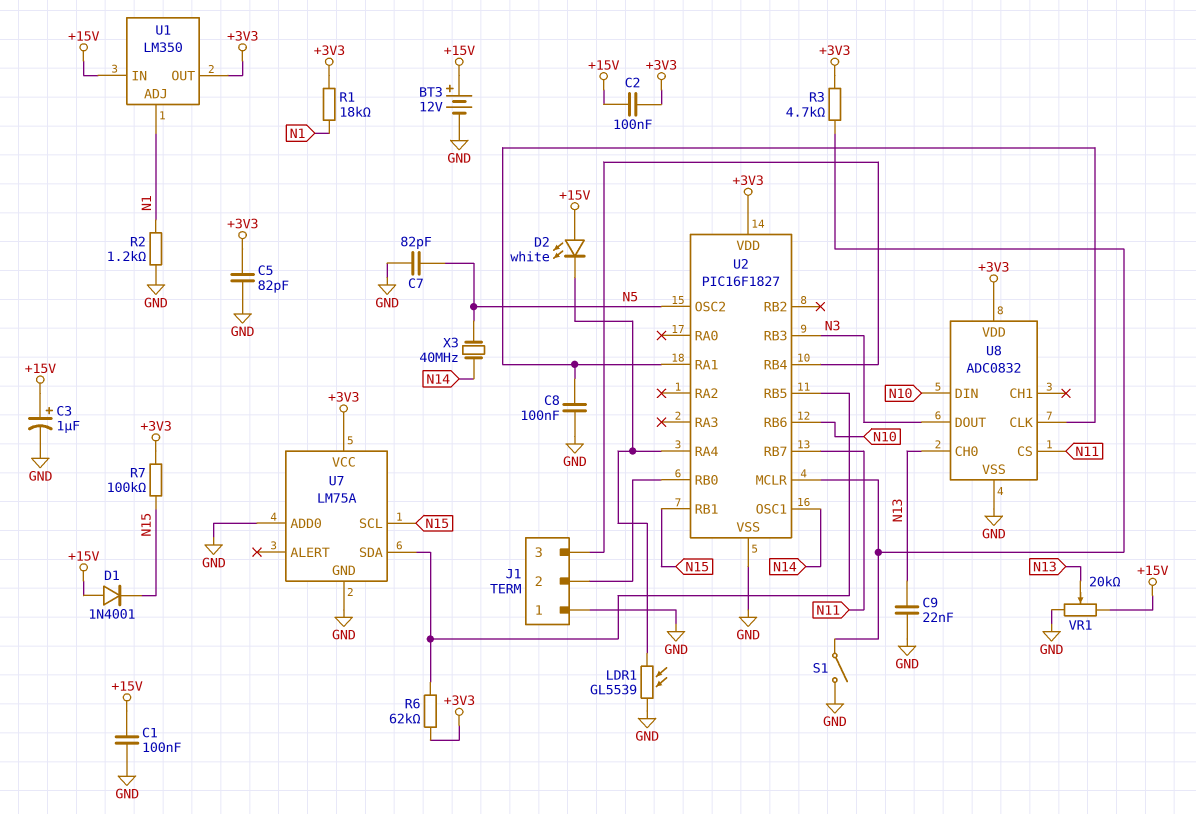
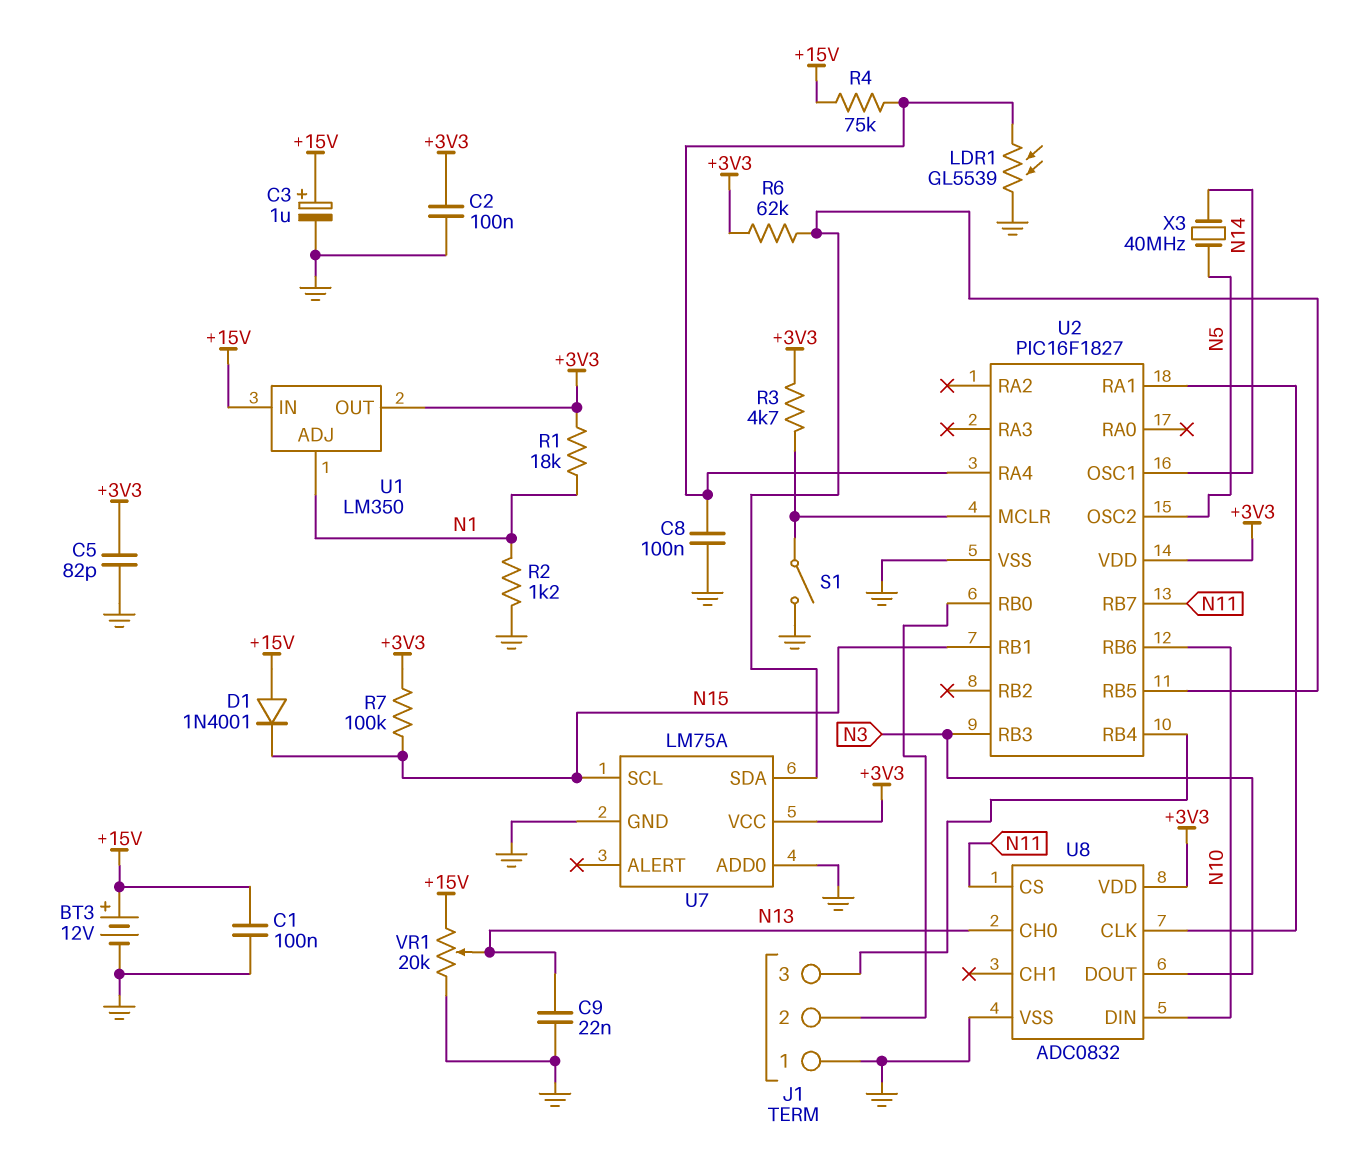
C2: 100nF (+3V3, +15V) -> 100nF (+3V3, GND)
C7: 82pF (GND, N5) -> none
C8: 100nF (GND, U2/RA1) -> 100nF (GND, U2/RA4)
D2: LED white (A +15V, K U2/RA4) -> none
R4: none -> 75k (+15V, U2/RA4)

